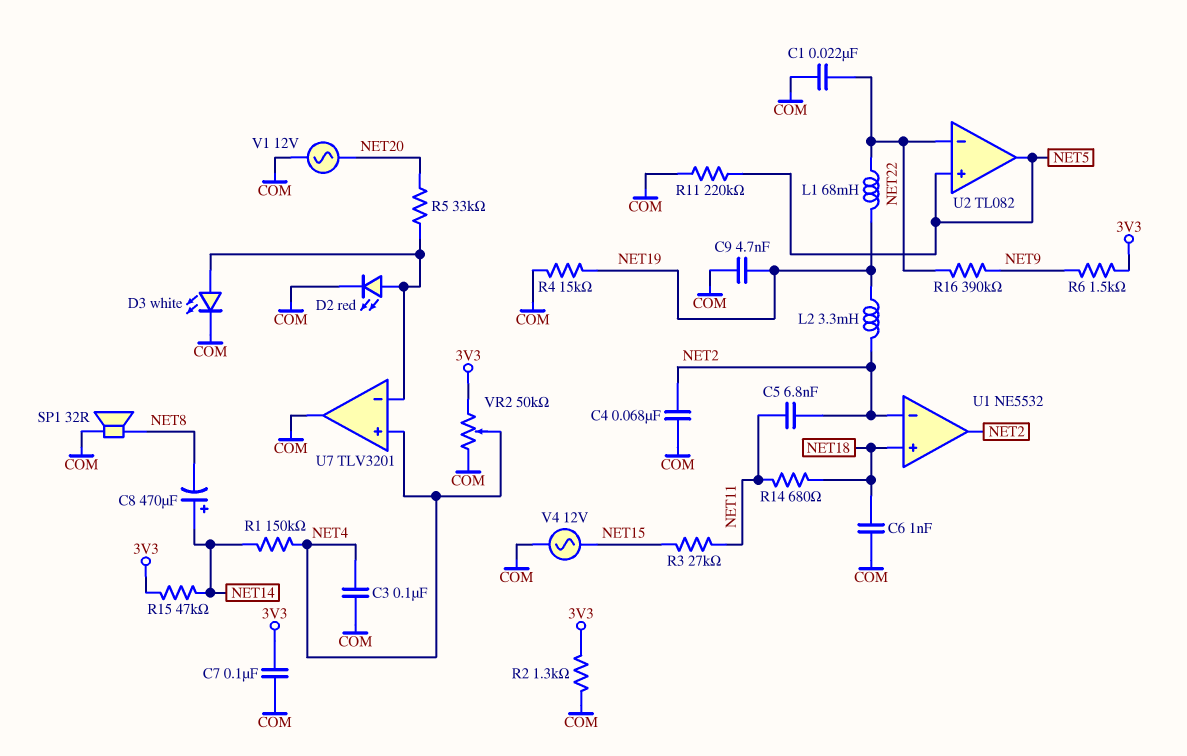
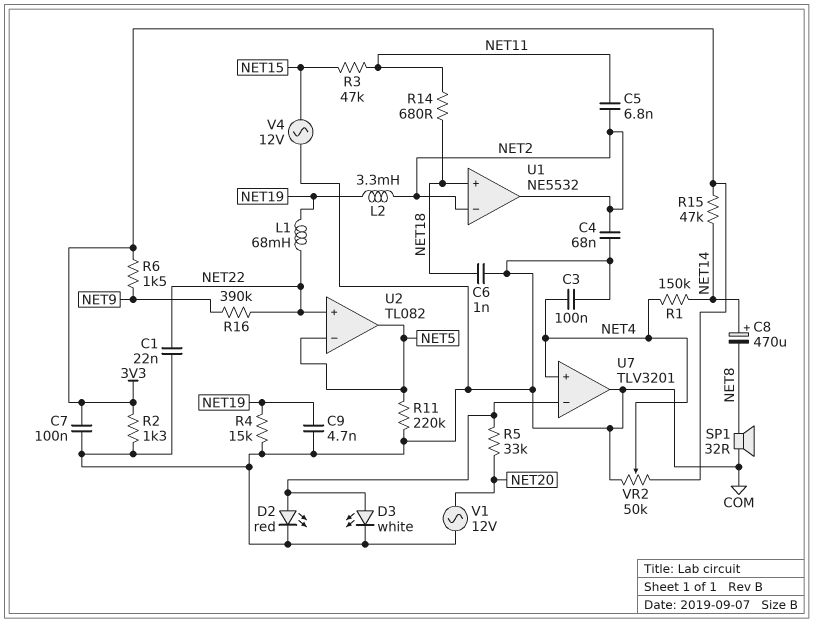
R3: 27k (NET11, NET15) -> 47k (NET11, NET15)
U2 pin in+: NET5 -> NET22
U2 pin in-: NET22 -> NET5

